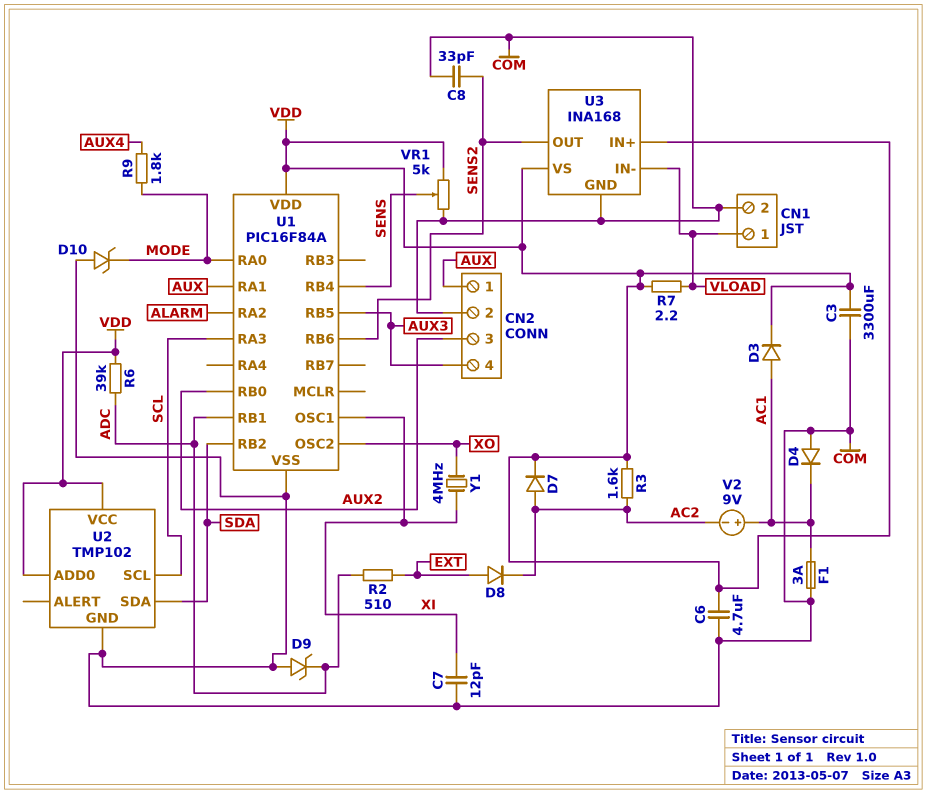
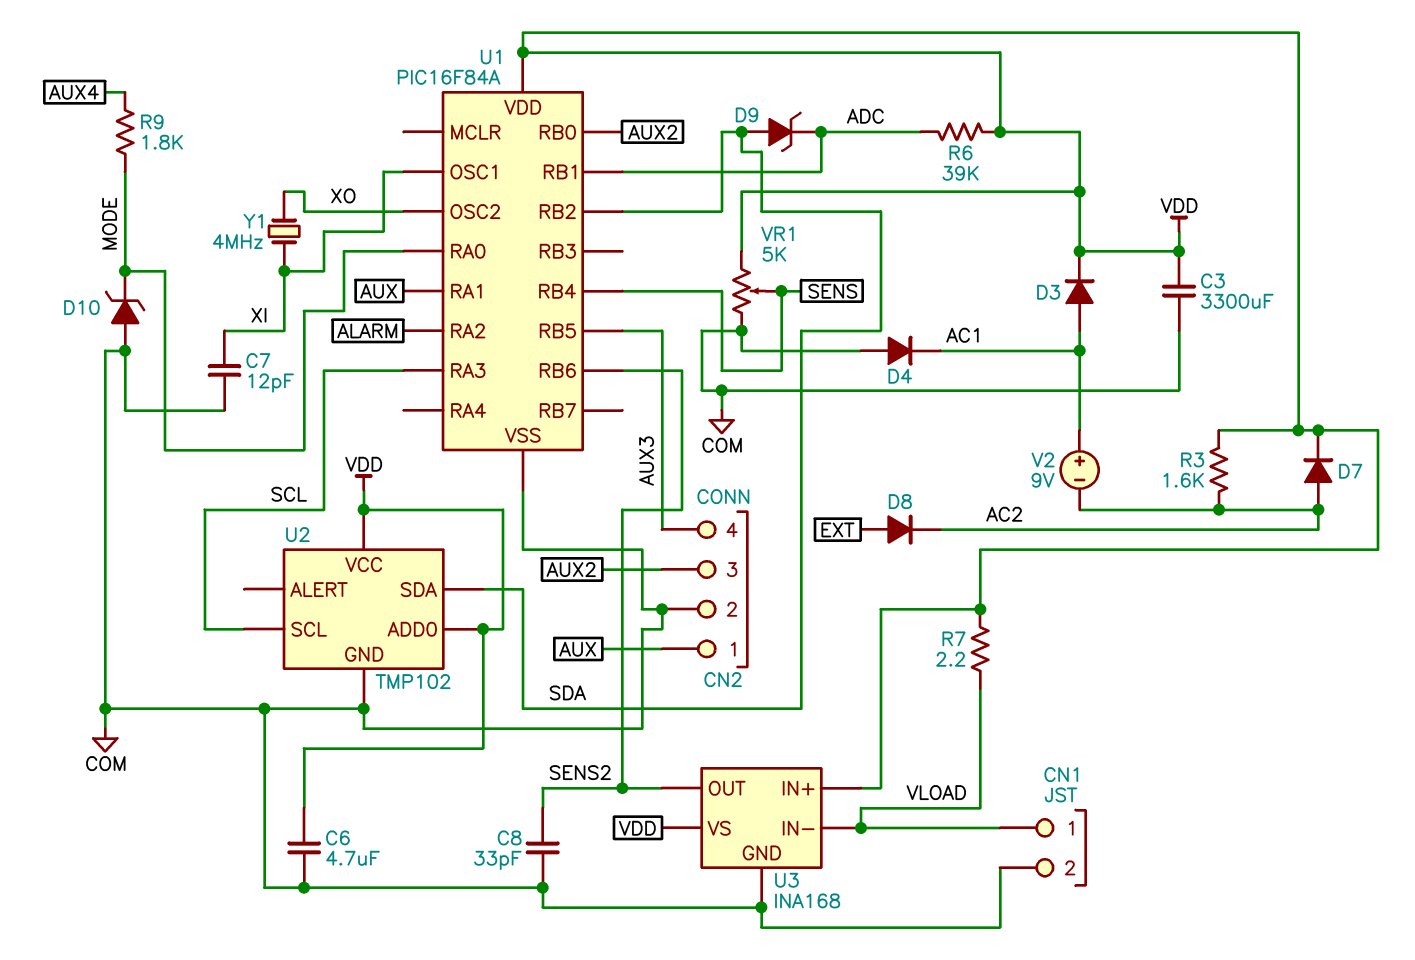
D9: zener (A COM, K ADC) -> zener (A SDA, K ADC)
F1: 3A (AC1, COM) -> none
R2: 510 (ADC, EXT) -> none

